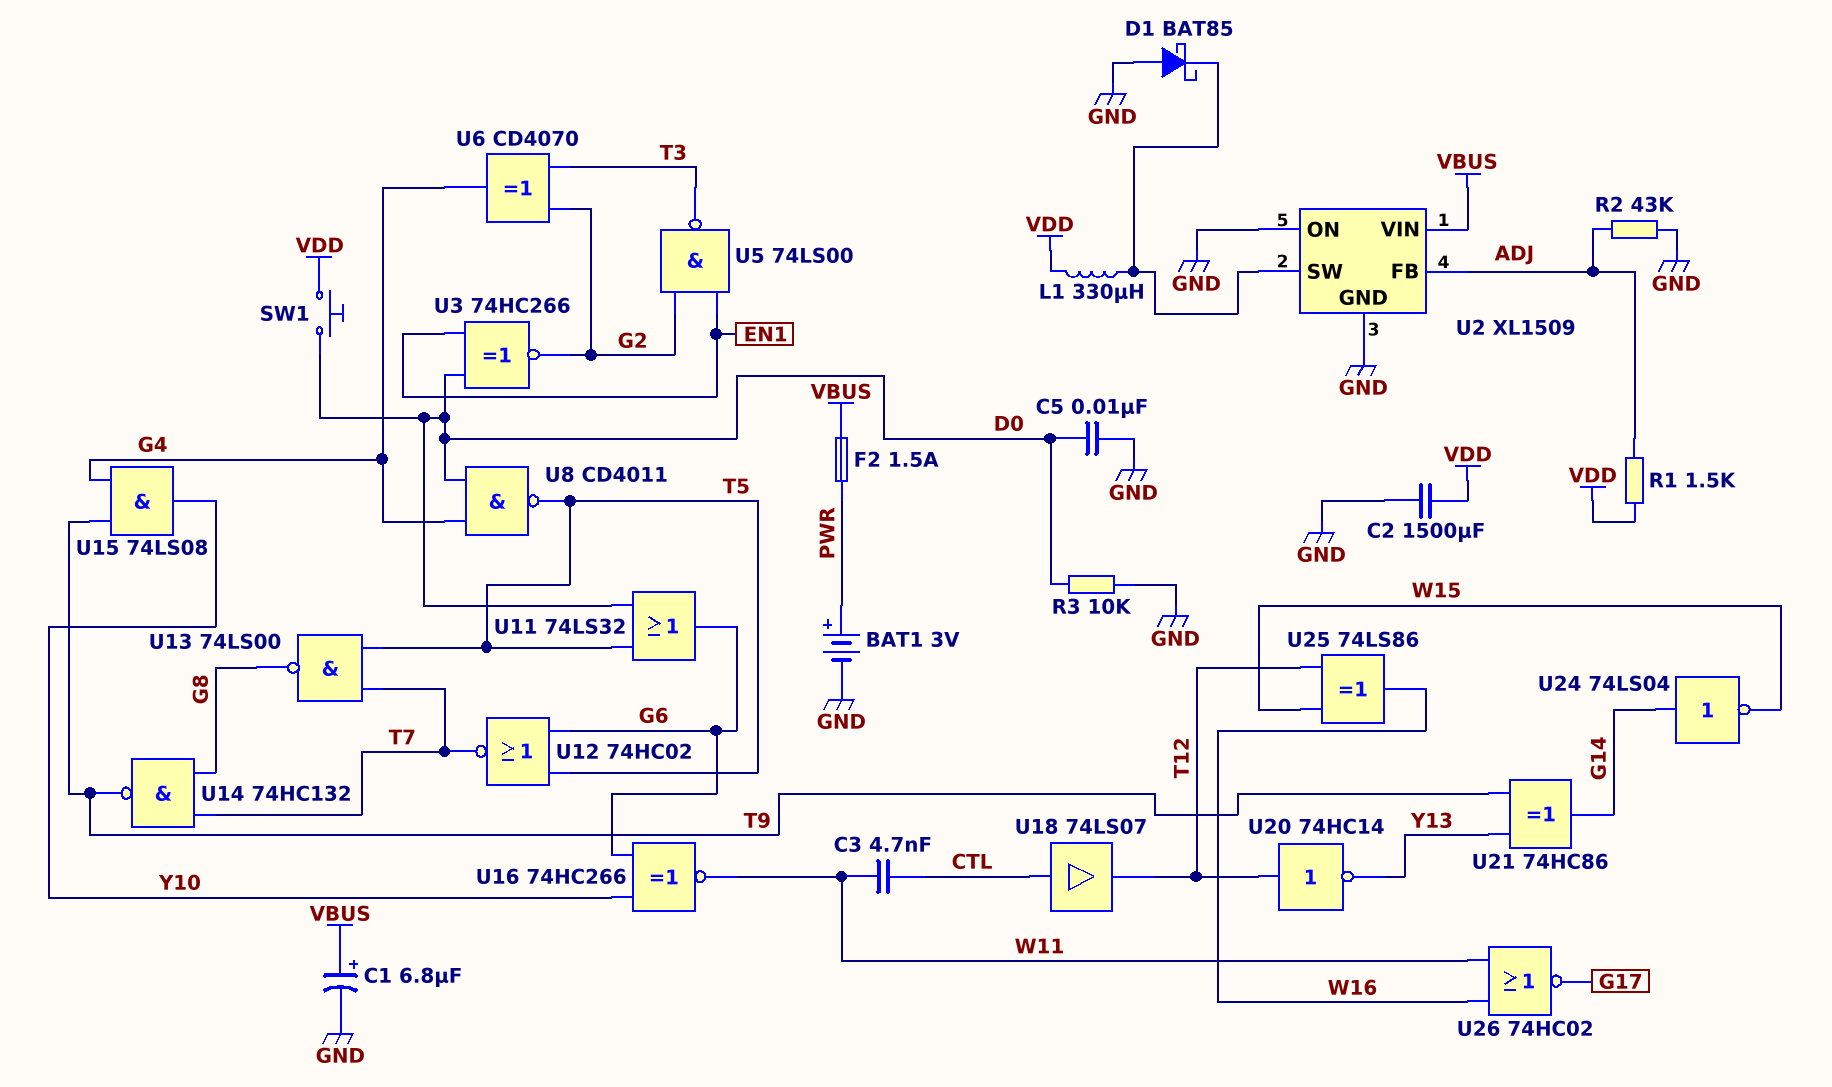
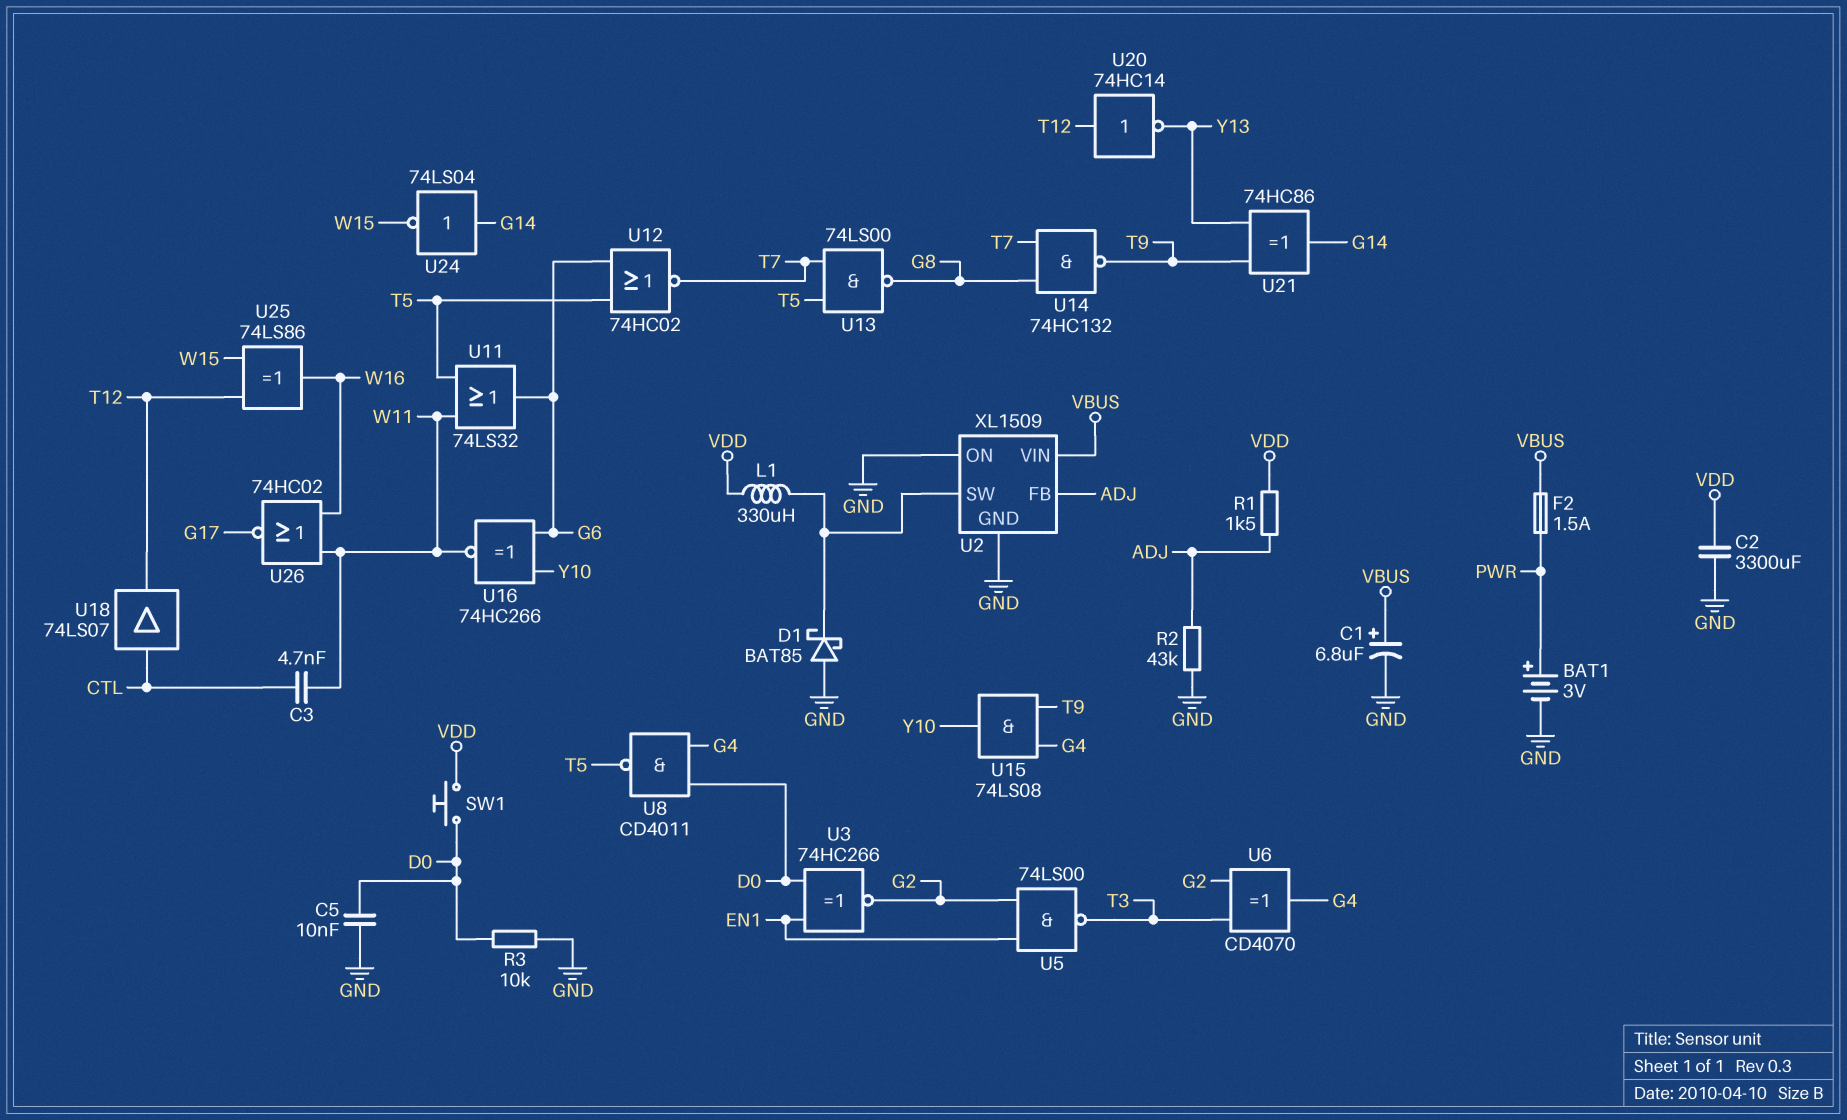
C2: 1500uF (GND, VDD) -> 3300uF (GND, VDD)
U11: OR 74LS32 (in D0, in T5, out G6) -> OR 74LS32 (in T5, in W11, out G6)

